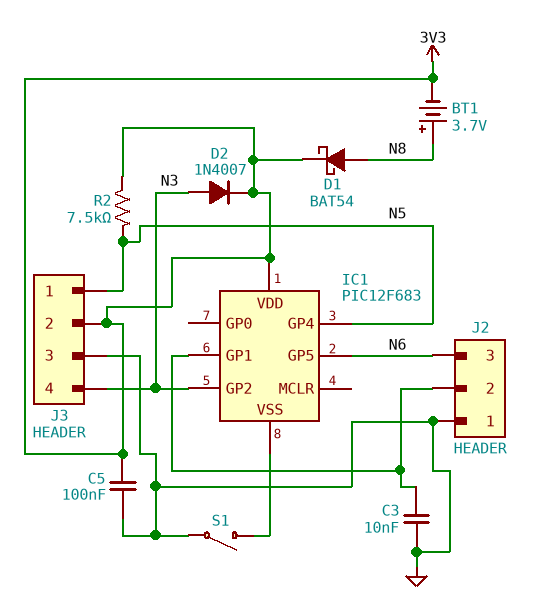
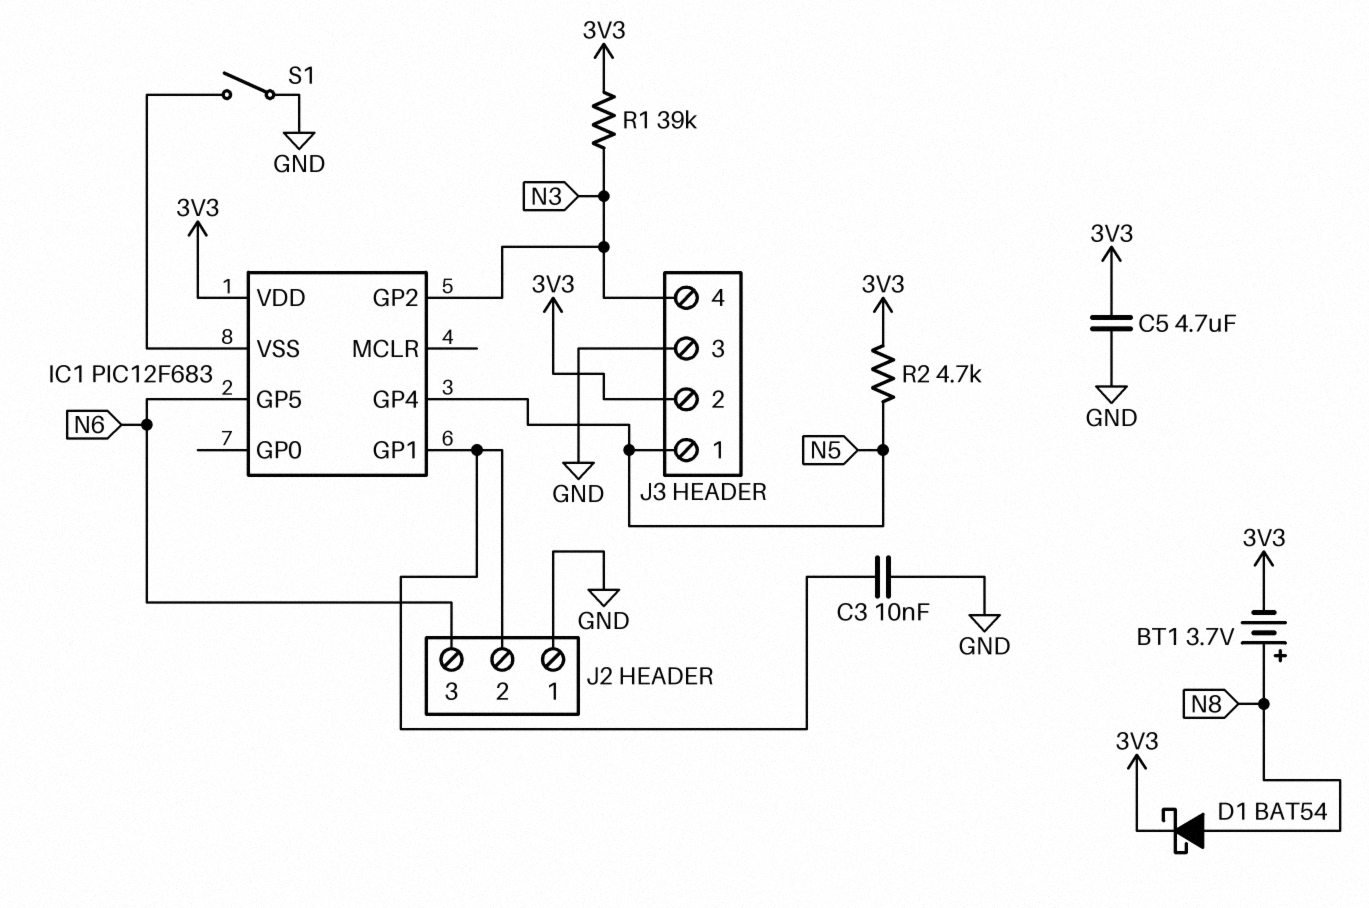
C5: 100nF (3V3, GND) -> 4.7uF (3V3, GND)
D2: diode 1N4007 (A N3, K 3V3) -> none
R1: none -> 39k (3V3, N3)
R2: 7.5k (3V3, N5) -> 4.7k (3V3, N5)

